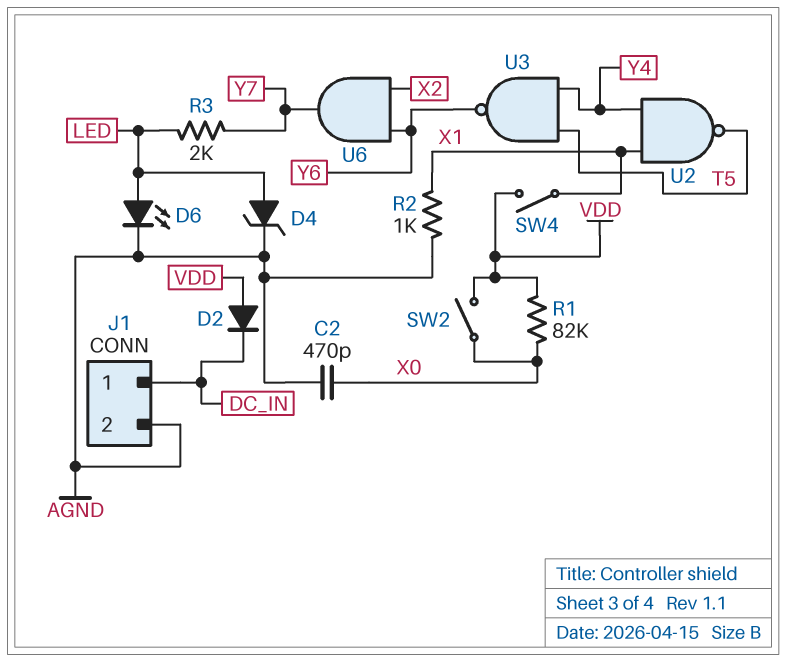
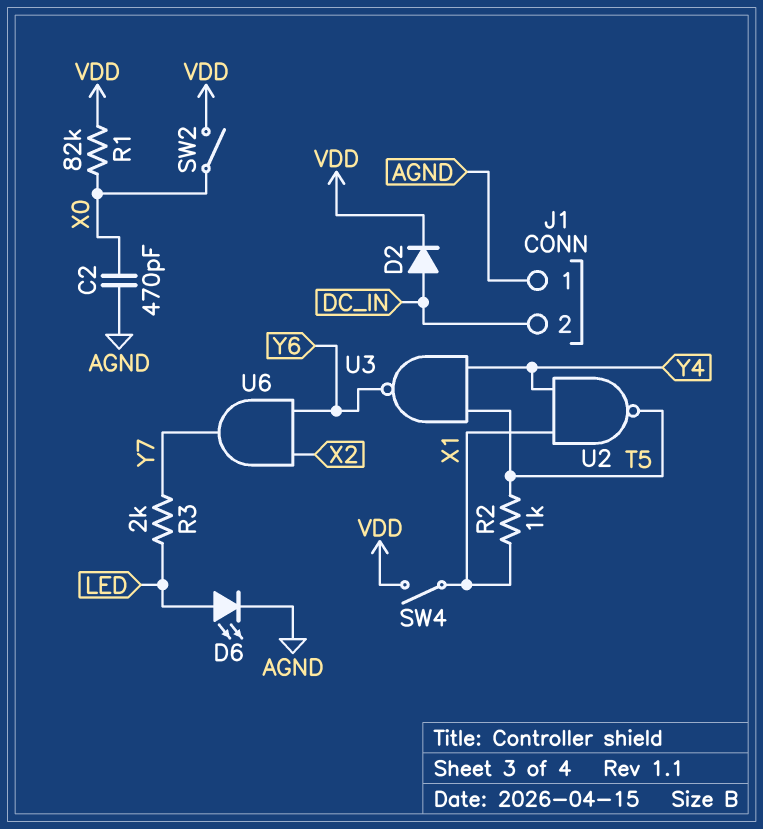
D2: diode (A VDD, K DC_IN) -> diode (A DC_IN, K VDD)
D4: zener (A LED, K AGND) -> none
J1 pin 1: DC_IN -> AGND
J1 pin 2: AGND -> DC_IN
R2: 1k (AGND, X1) -> 1k (T5, X1)

